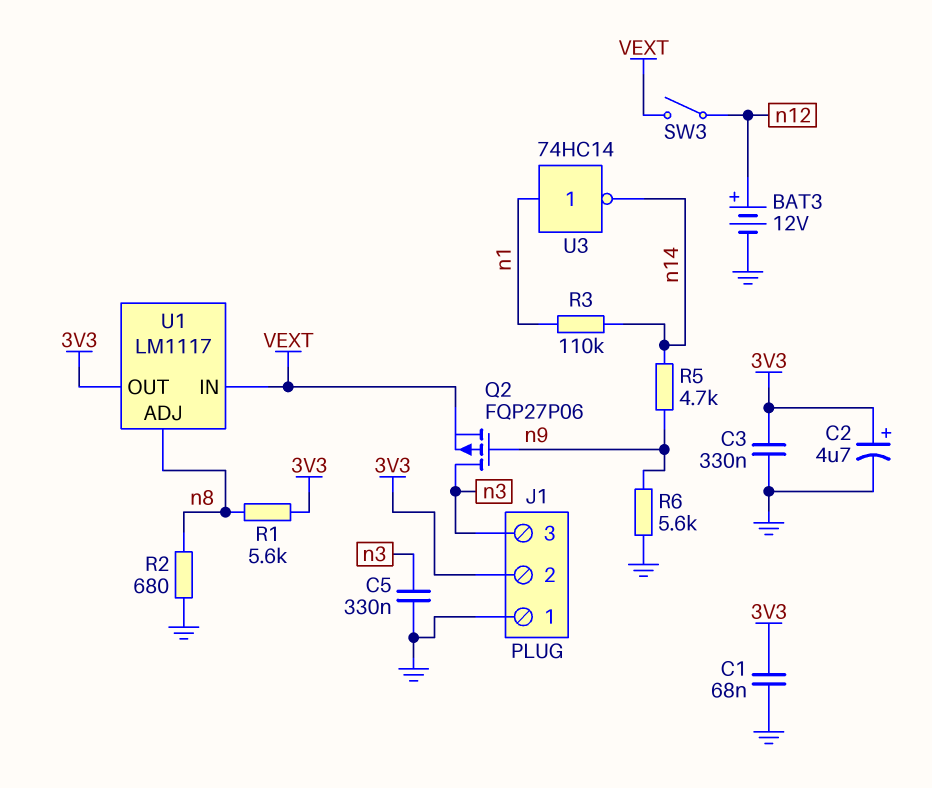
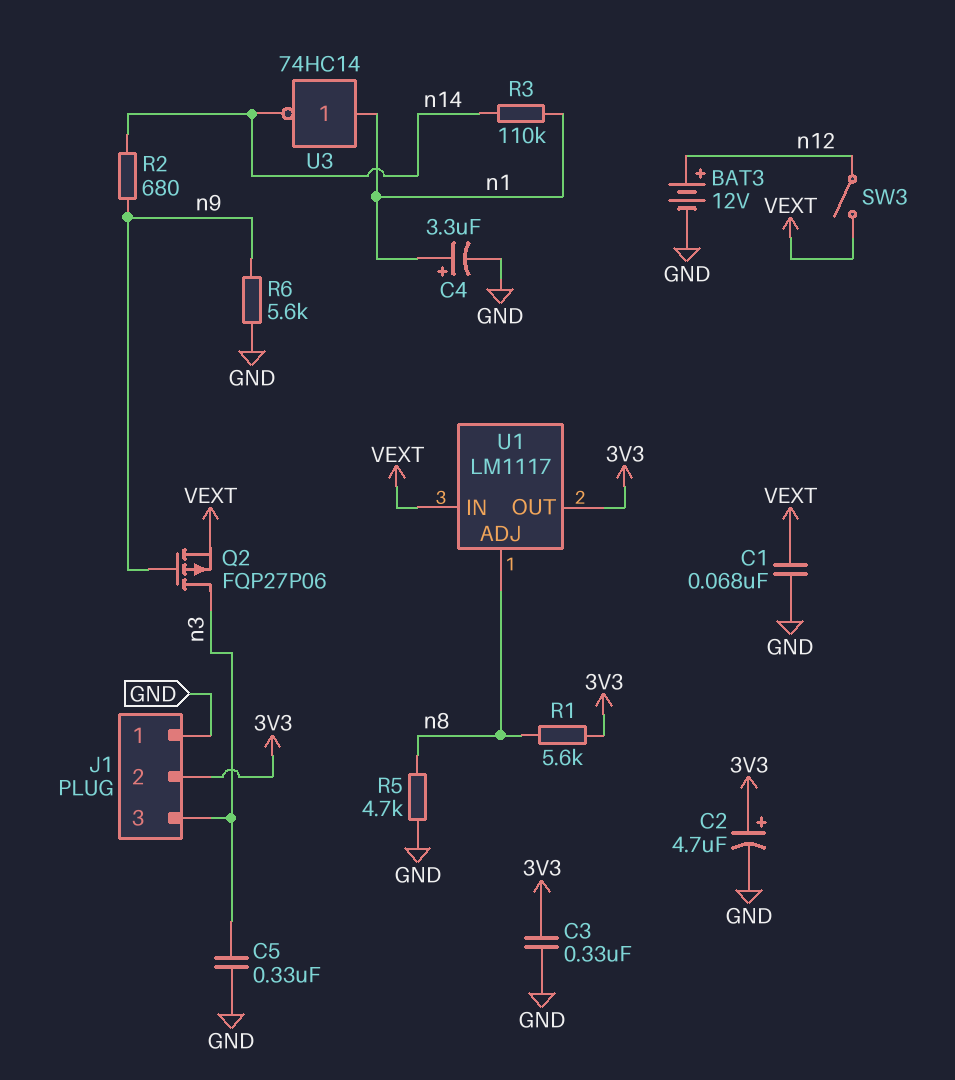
C1: 68nF (3V3, GND) -> 68nF (GND, VEXT)
C4: none -> 3.3uF (plus n1, minus GND)
R2: 680 (GND, n8) -> 680 (n9, n14)
R5: 4.7k (n9, n14) -> 4.7k (GND, n8)

